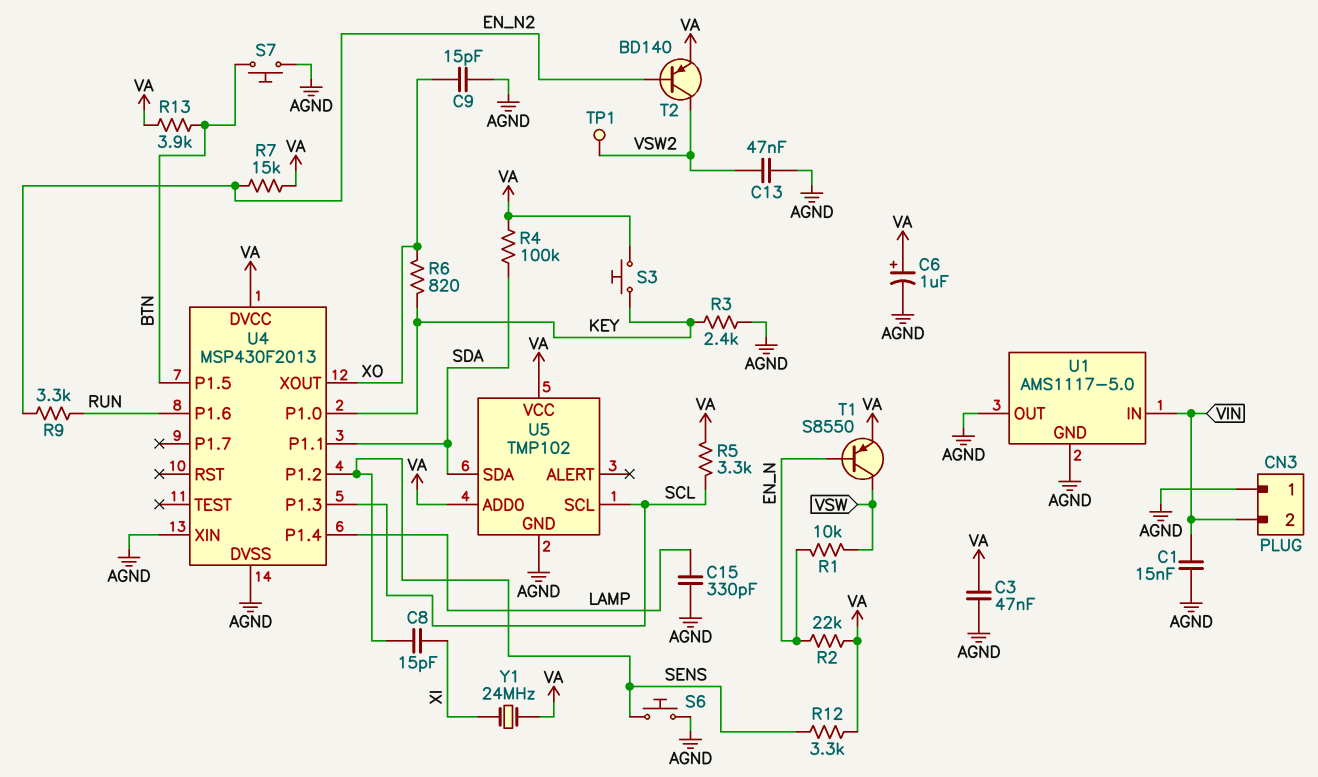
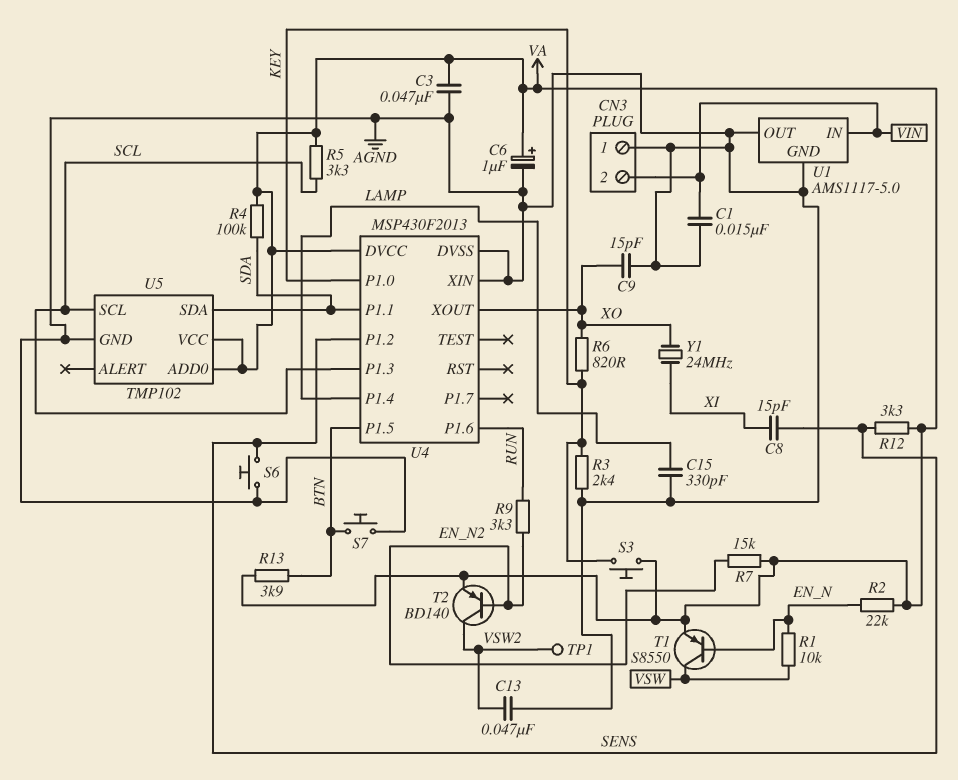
Y1: 24MHz (VA, XI) -> 24MHz (XI, XO)

